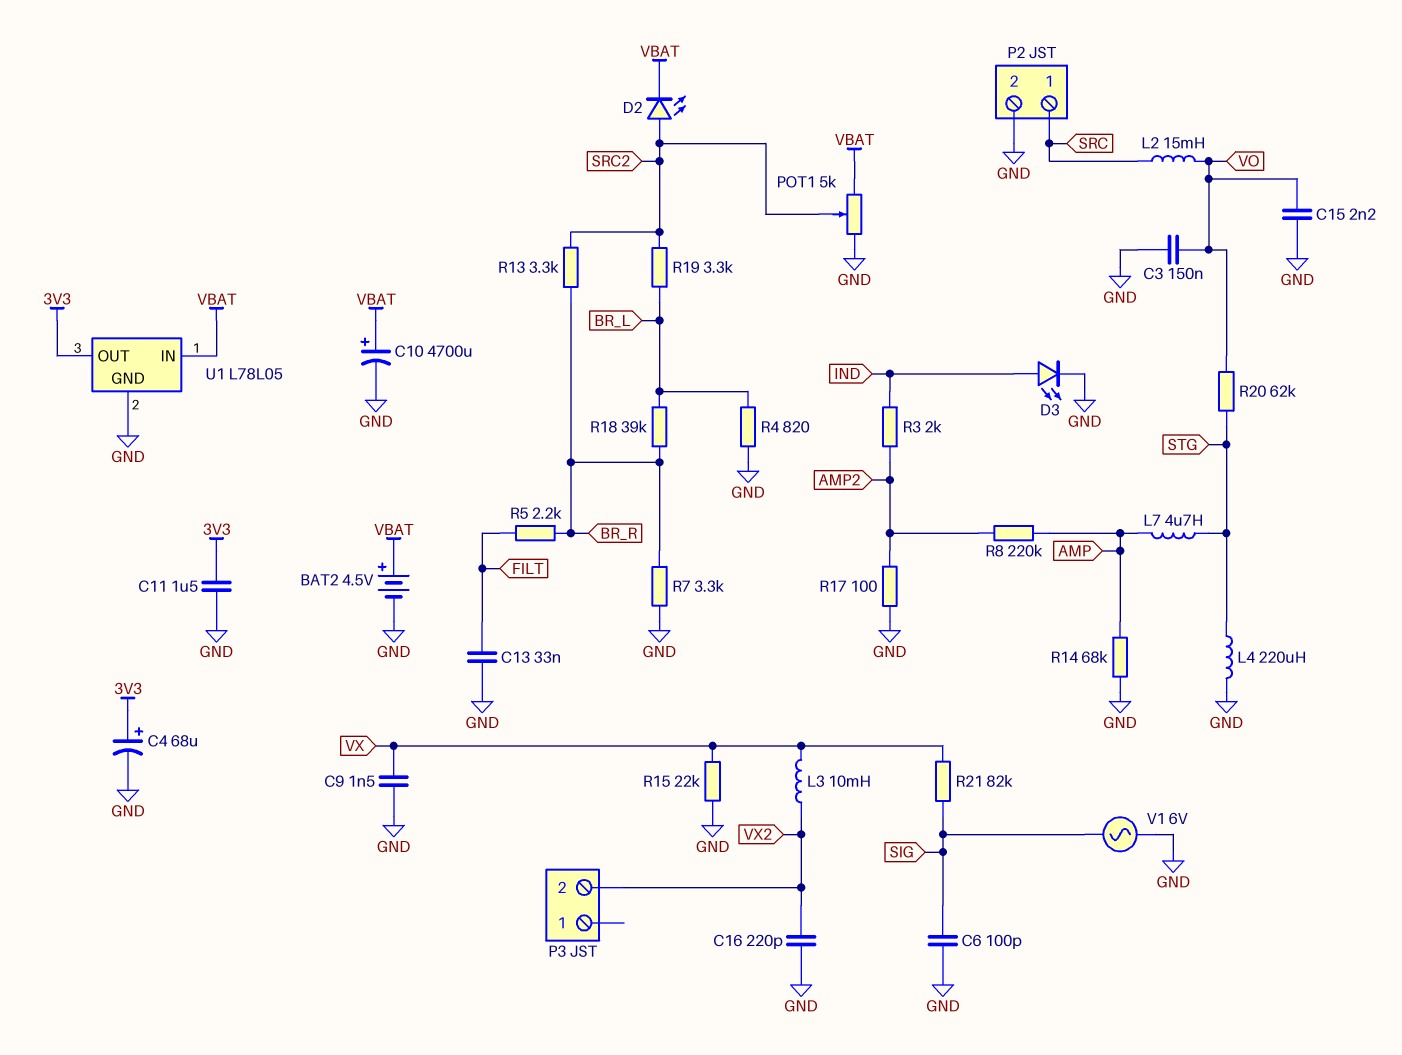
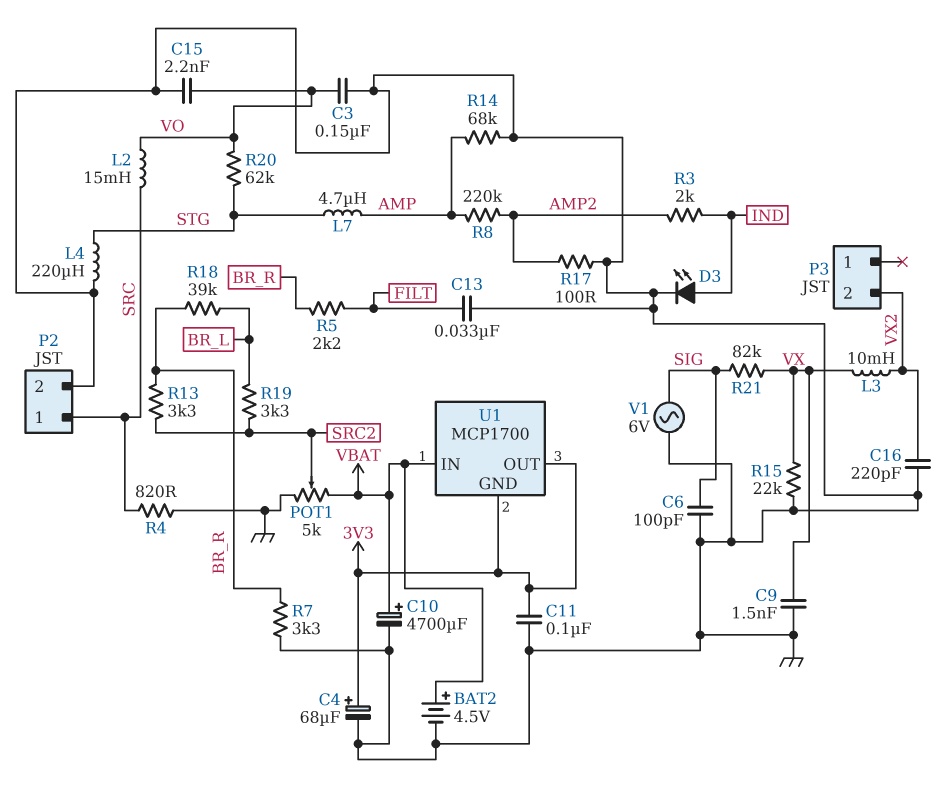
C11: 1.5uF (3V3, GND) -> 100nF (3V3, GND)
D2: LED (A SRC2, K VBAT) -> none
R4: 820 (BR_L, GND) -> 820 (GND, SRC)
U1: L78L05 -> MCP1700
U1 pin GND: GND -> 3V3

